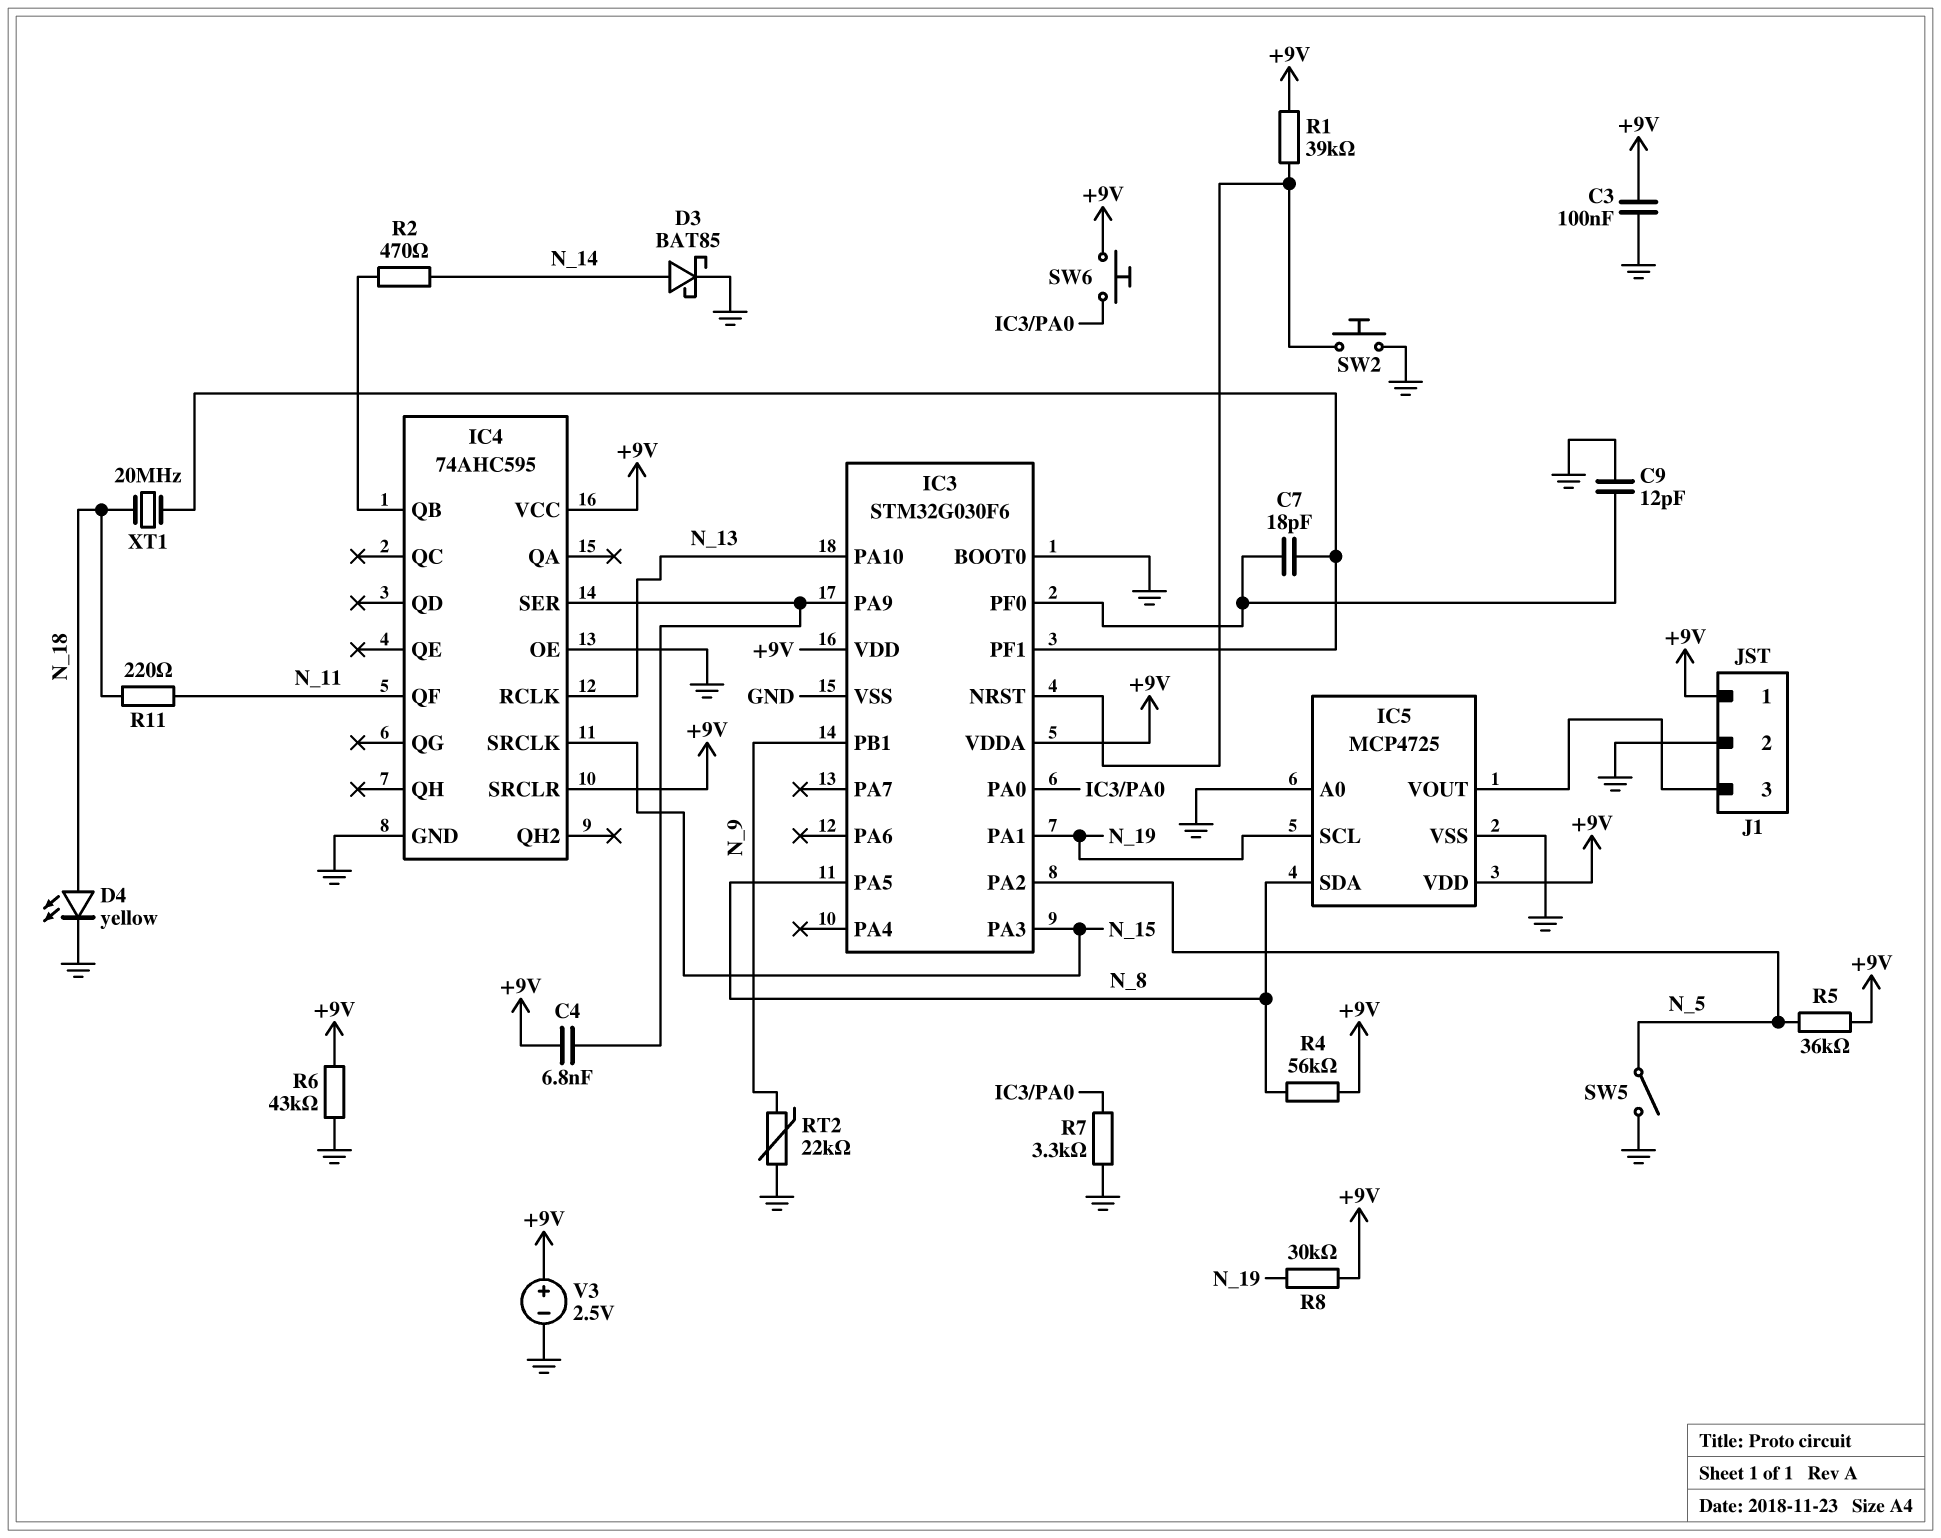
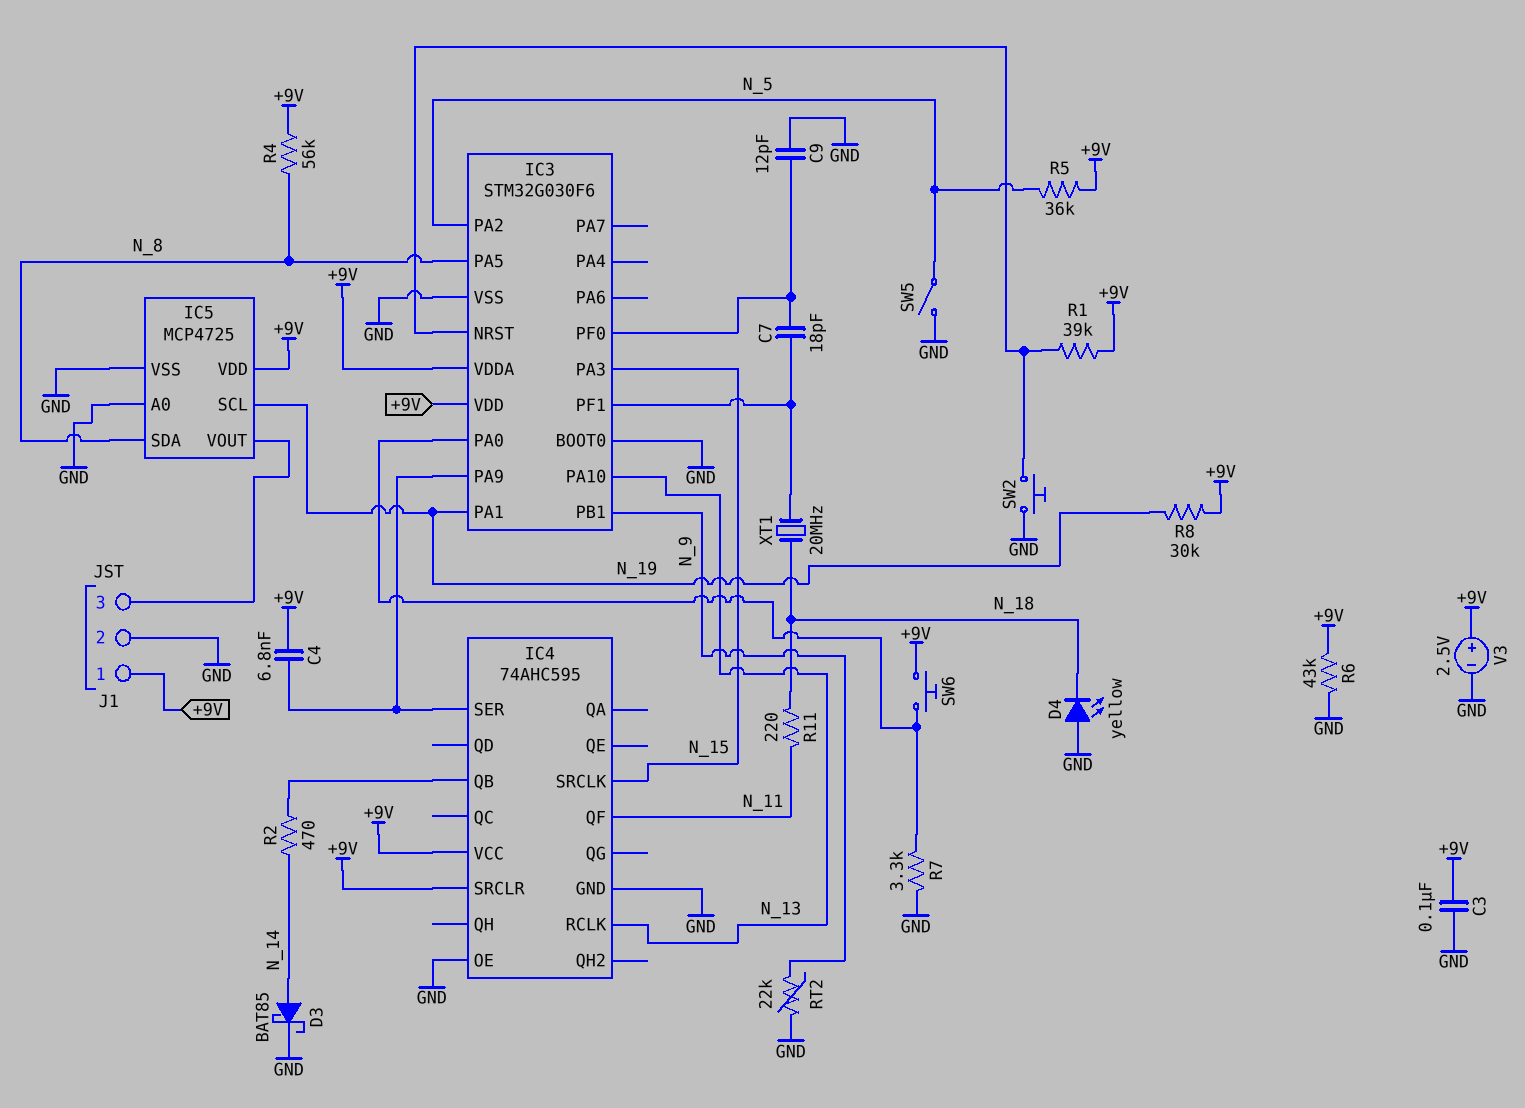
D4: LED yellow (A N_18, K GND) -> LED yellow (A GND, K N_18)

